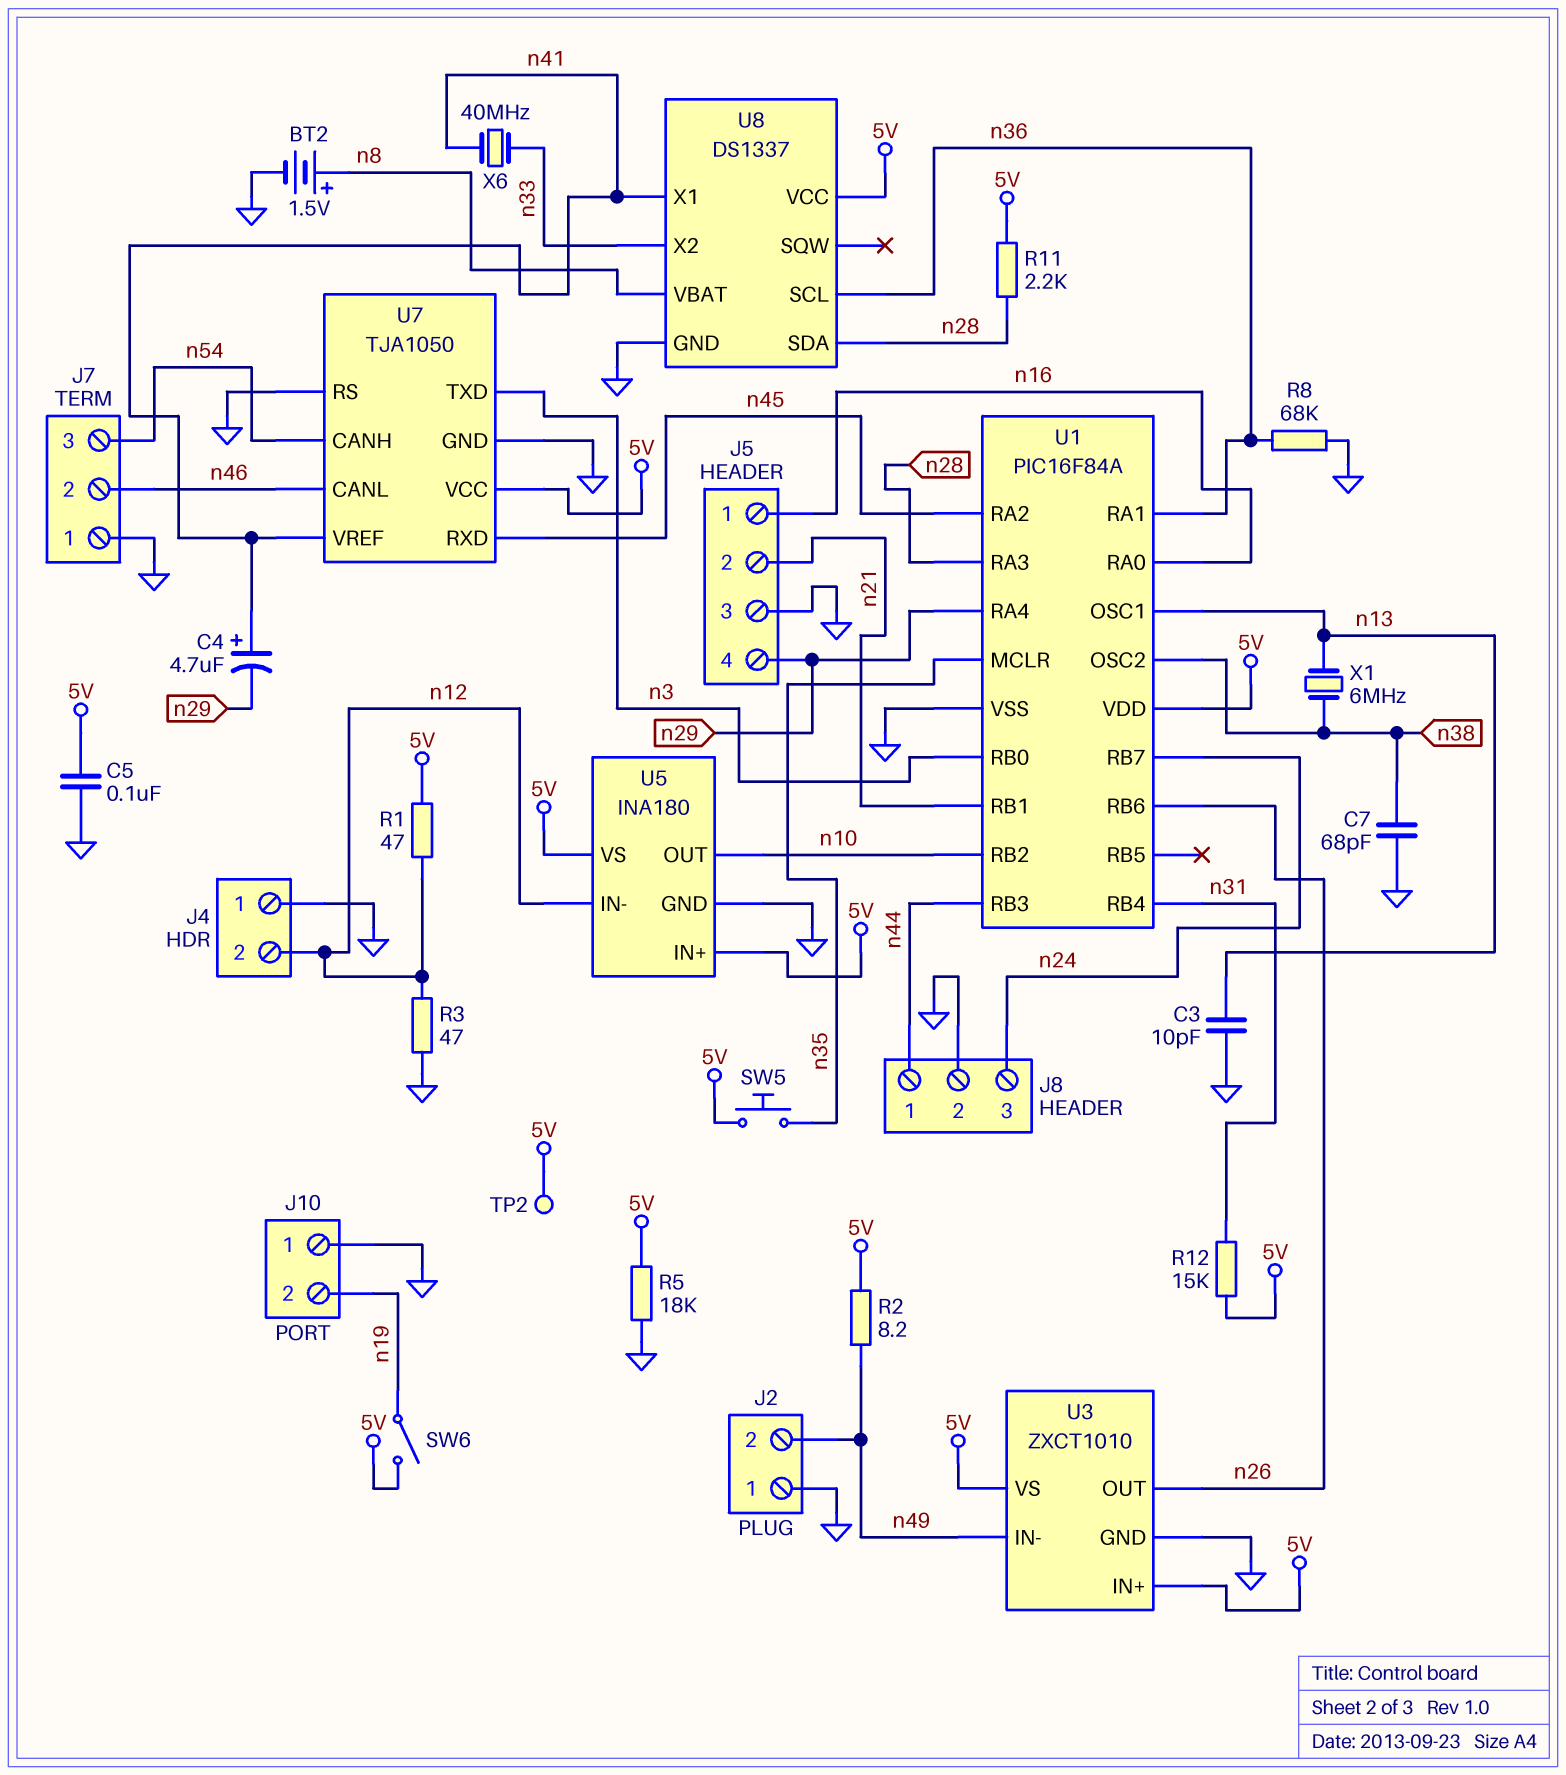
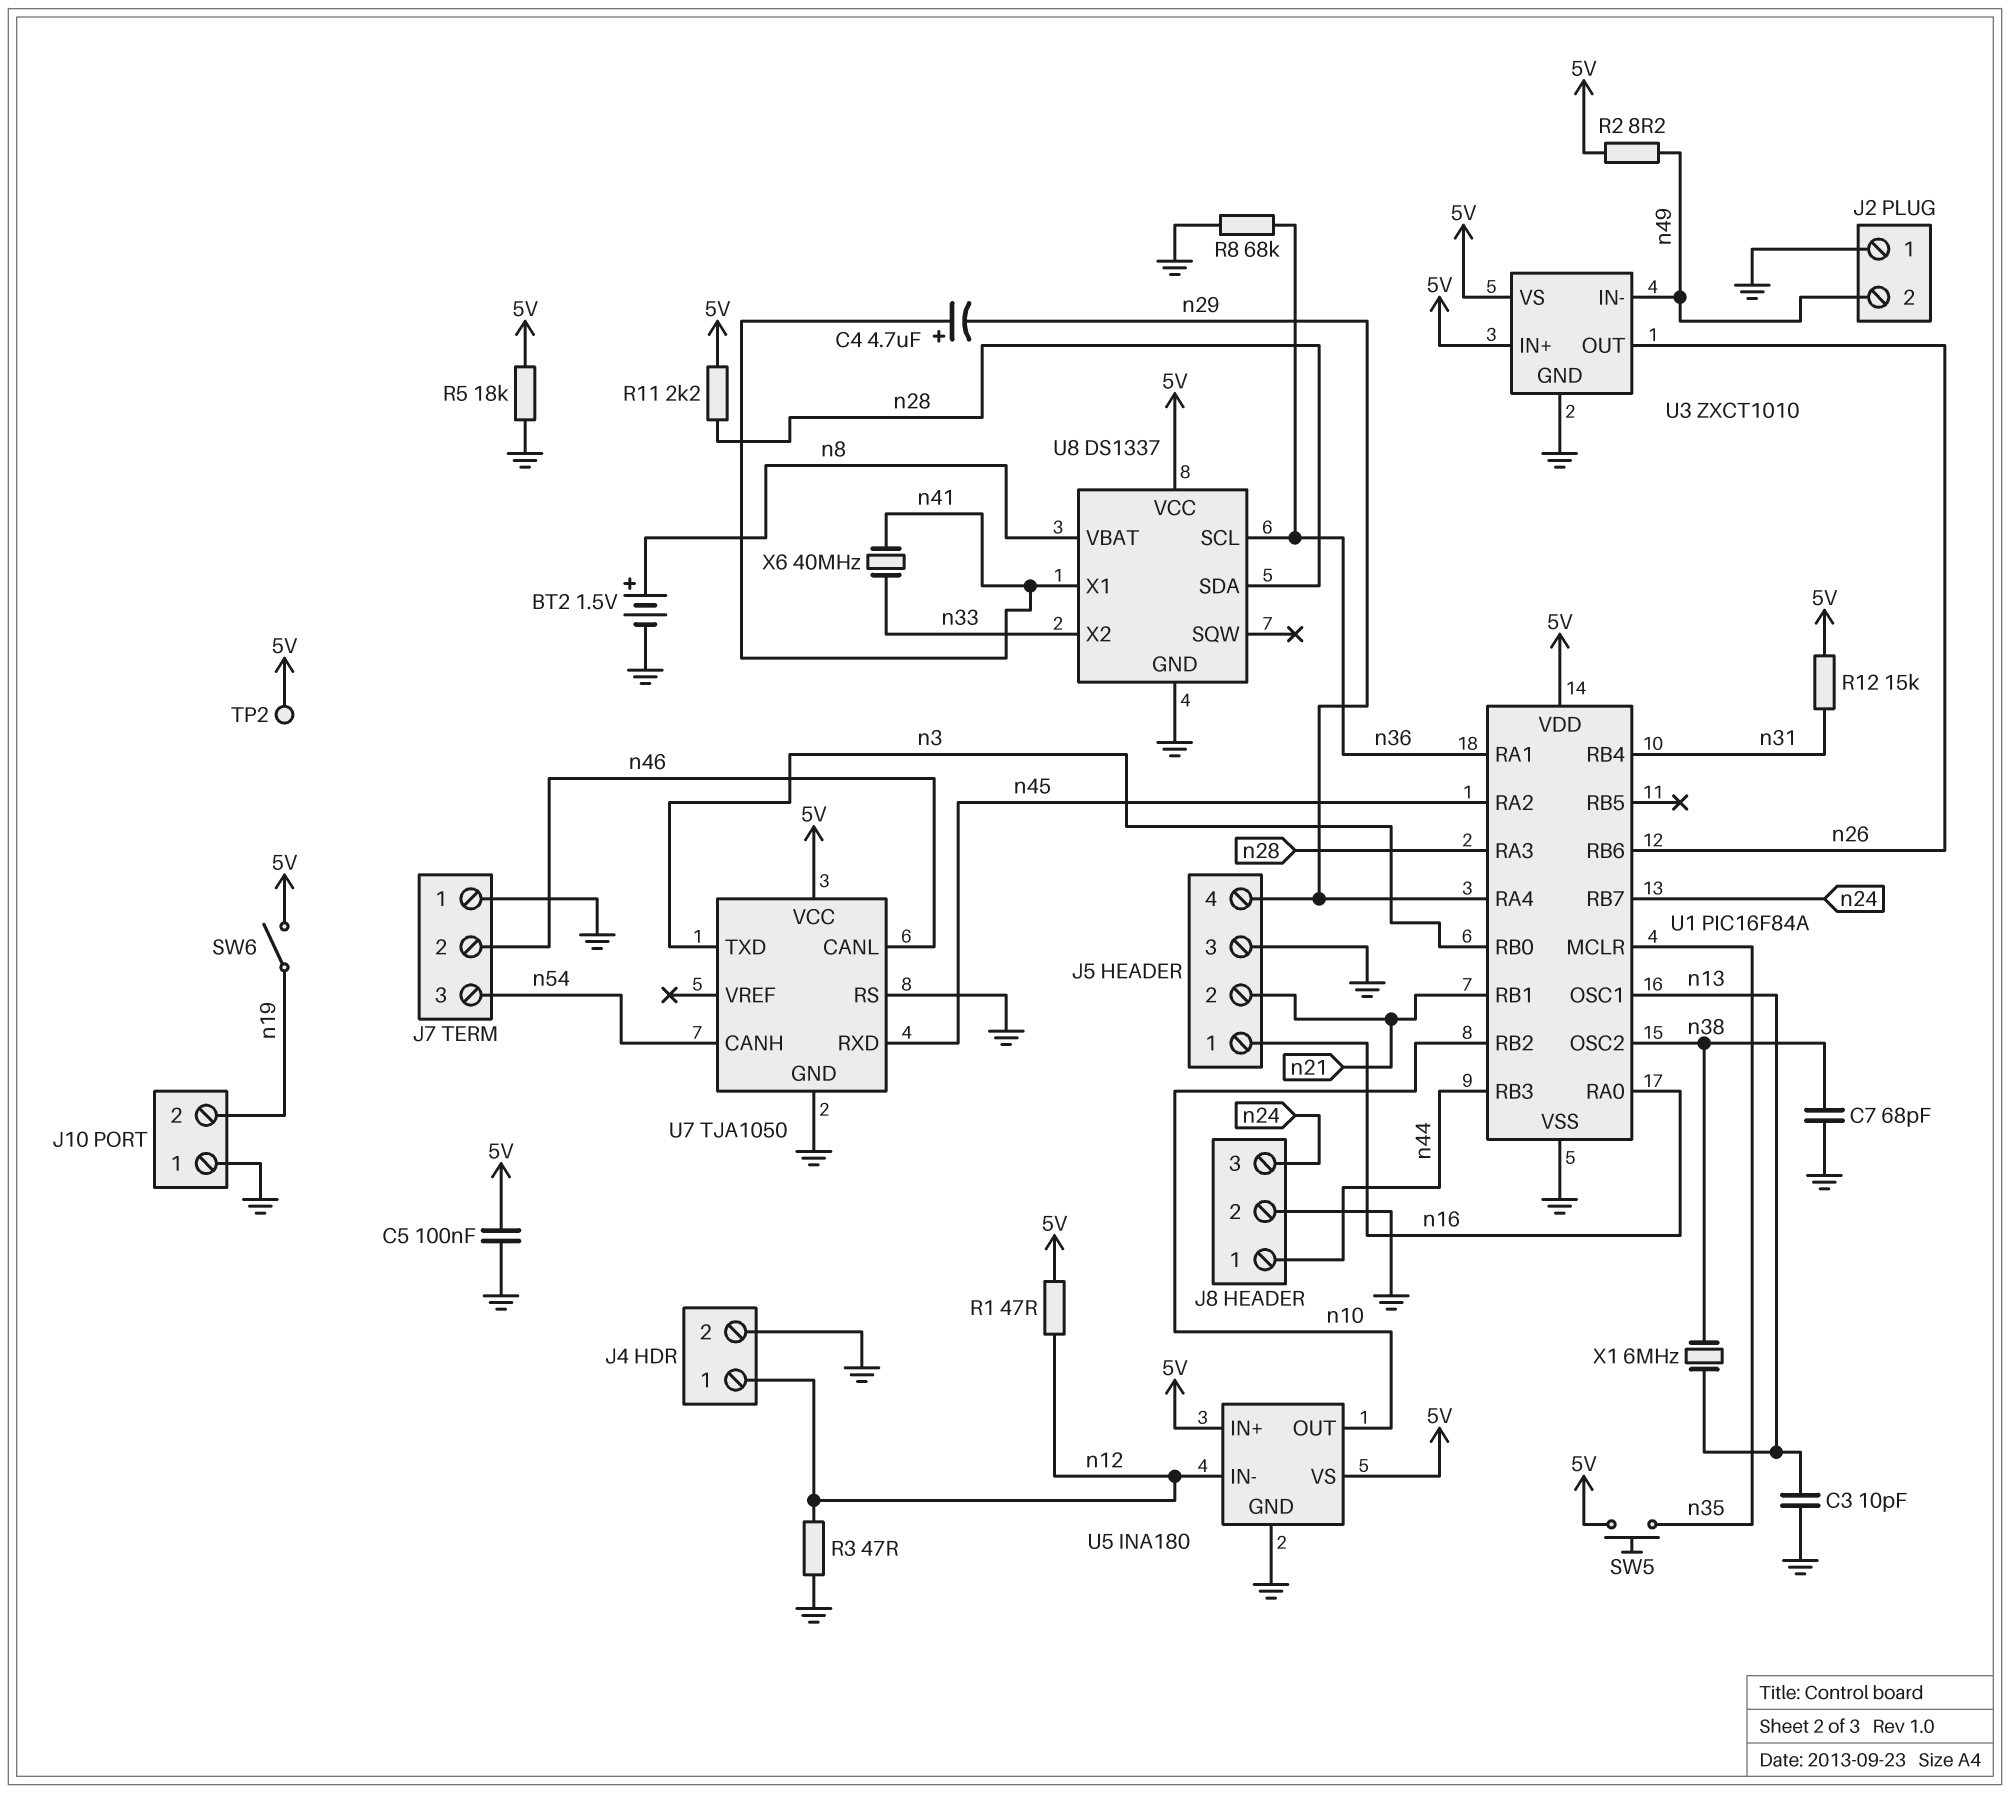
J4 pin 1: GND -> n12
J4 pin 2: n12 -> GND
U7 pin VREF: n41 -> none

